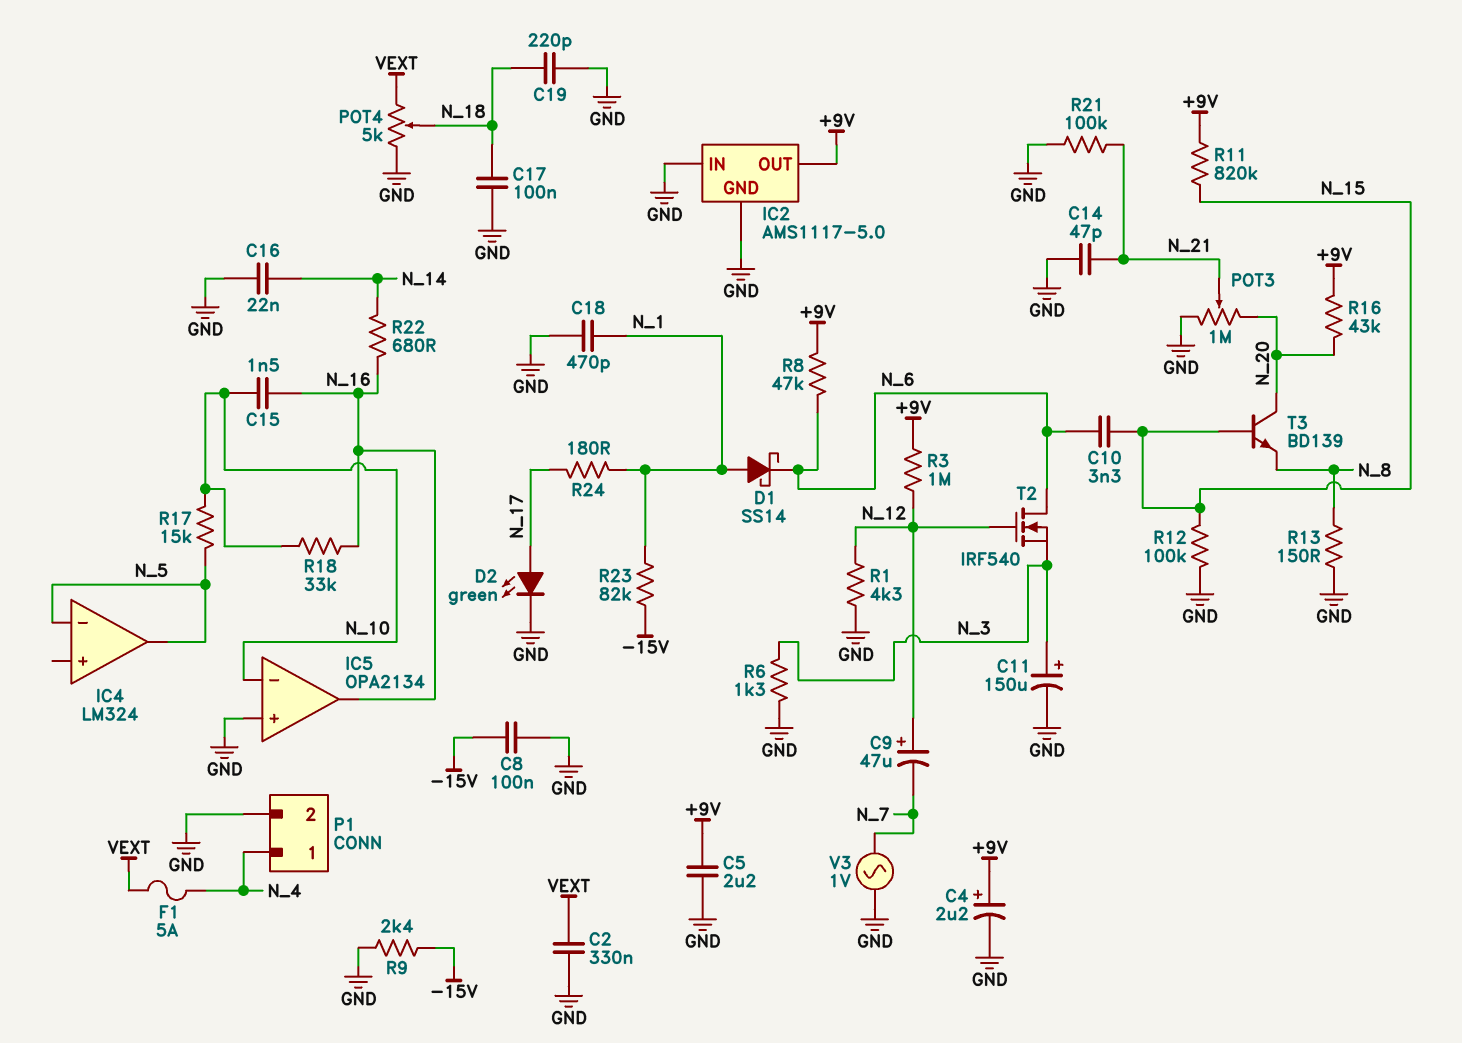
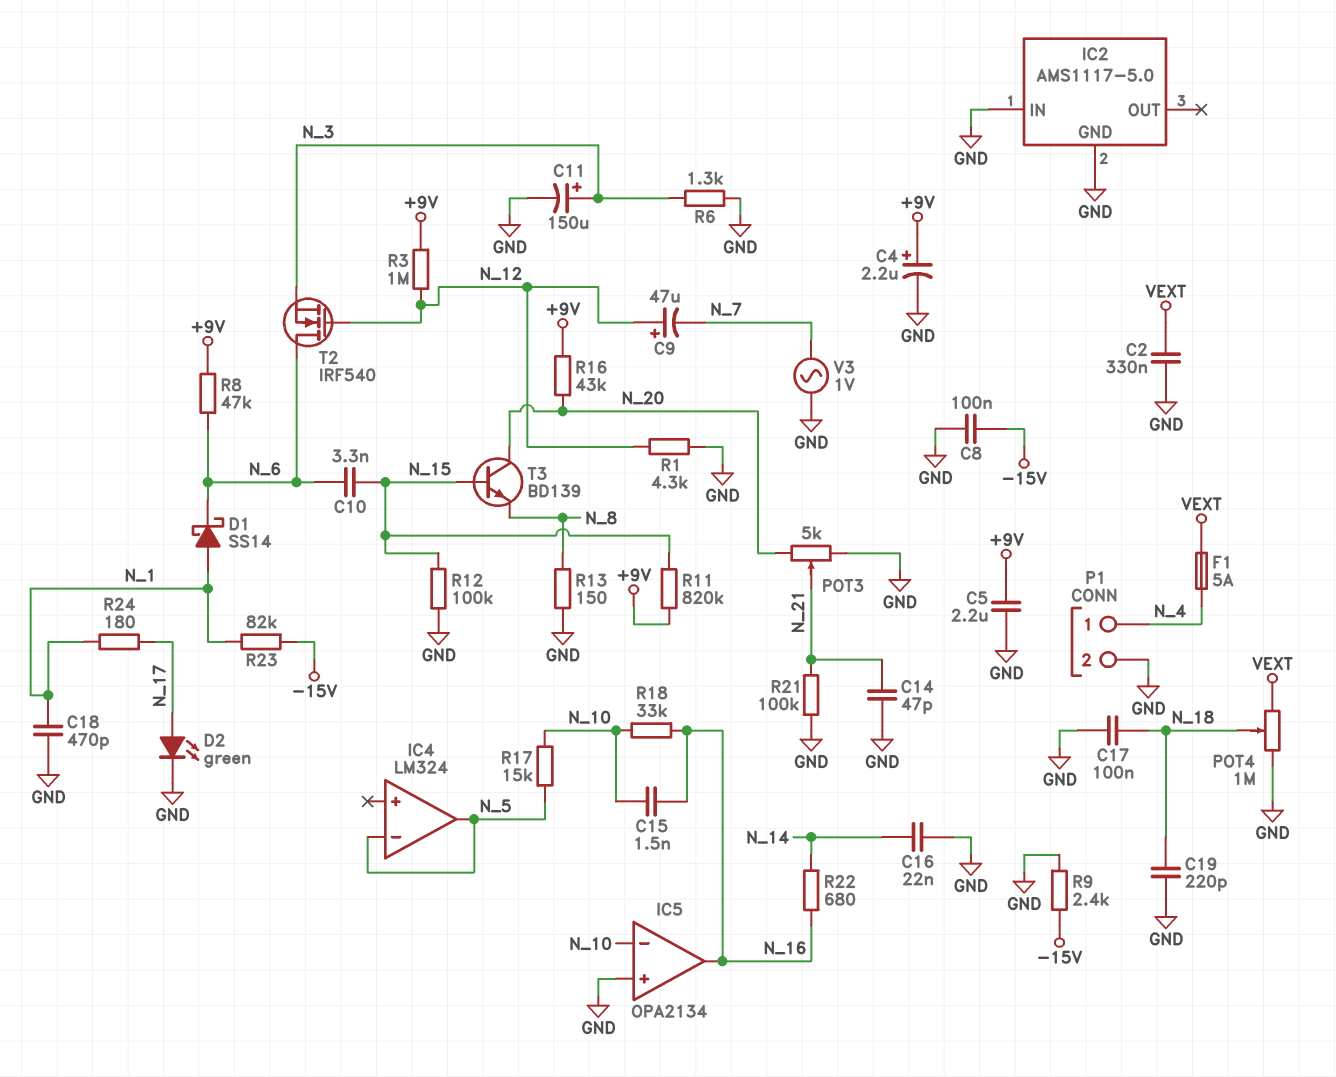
IC2 pin OUT: +9V -> none
POT3: 1M (GND, N_20, wiper N_21) -> 5k (GND, N_20, wiper N_21)
POT4: 5k (GND, VEXT, wiper N_18) -> 1M (GND, VEXT, wiper N_18)

